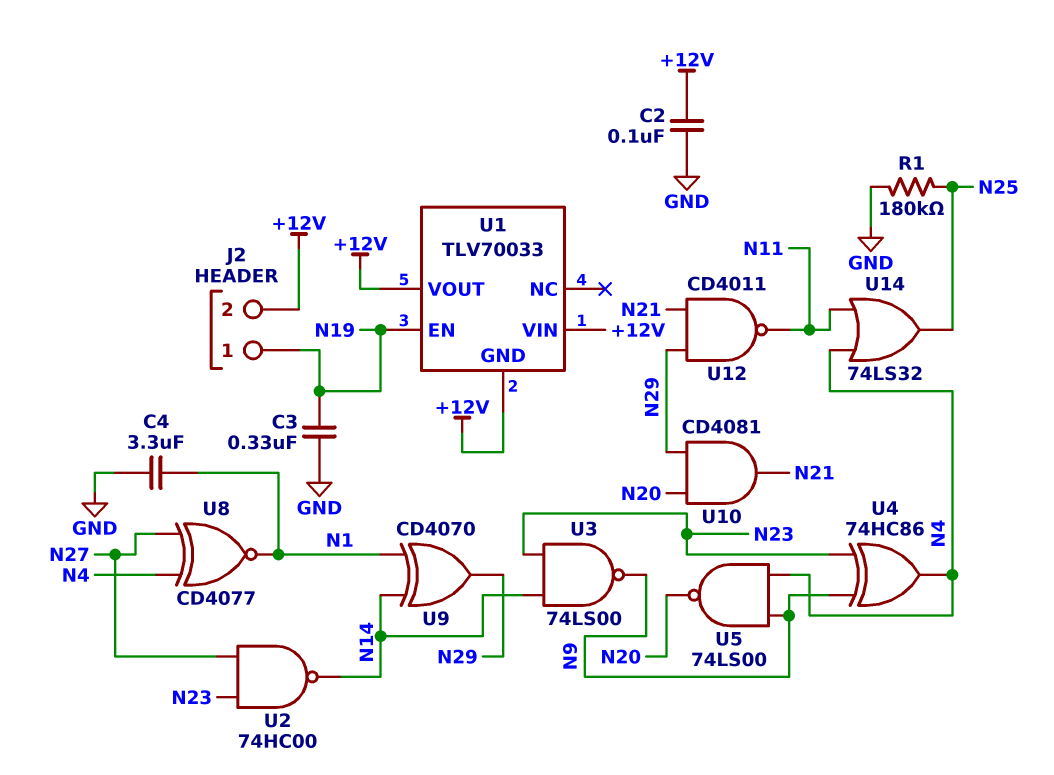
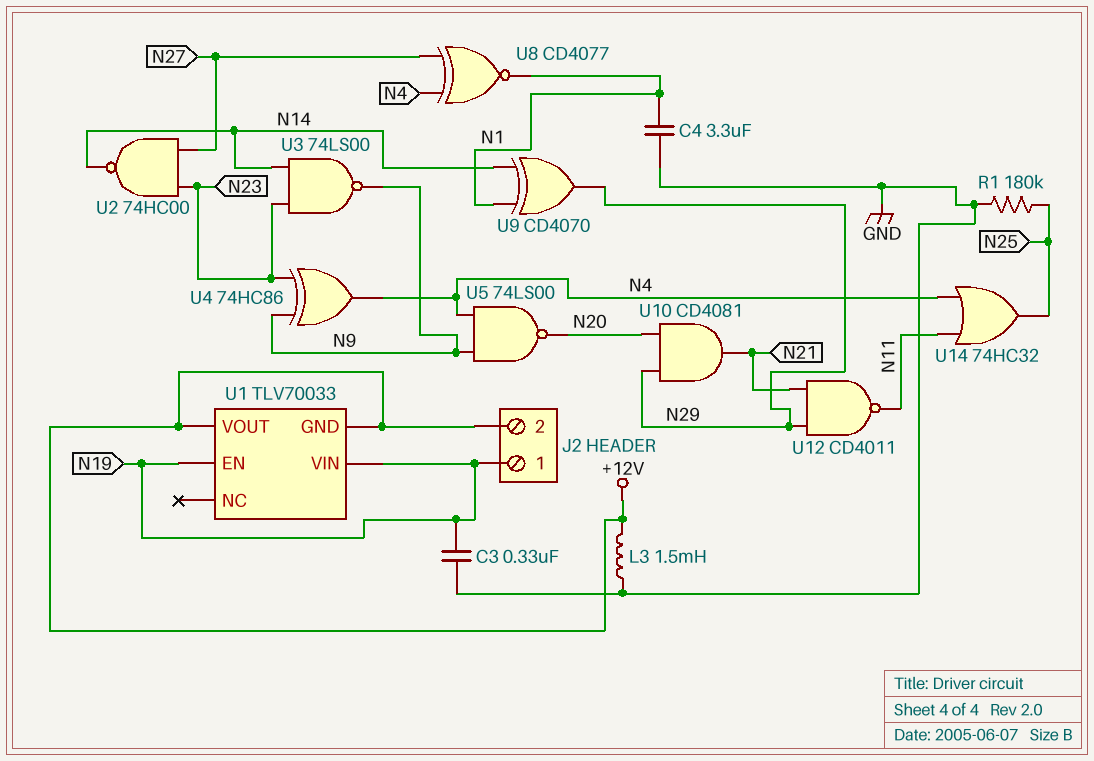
C2: 100nF (+12V, GND) -> none
L3: none -> 1.5mH (+12V, GND)
U1 pin VIN: +12V -> N19
U14: OR 74LS32 (in N4, in N11, out N25) -> OR 74HC32 (in N4, in N11, out N25)

